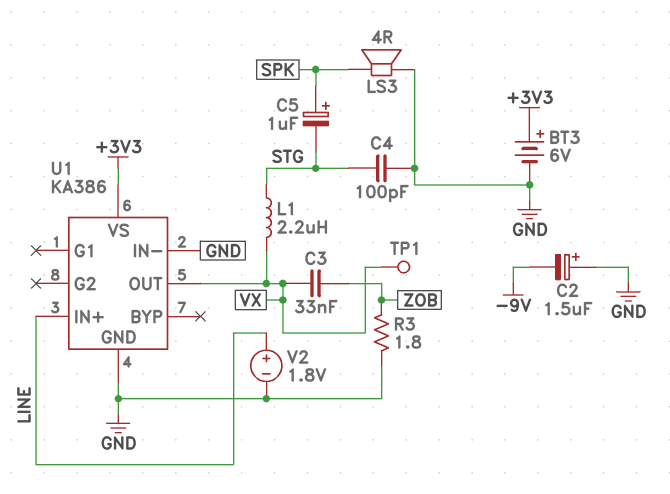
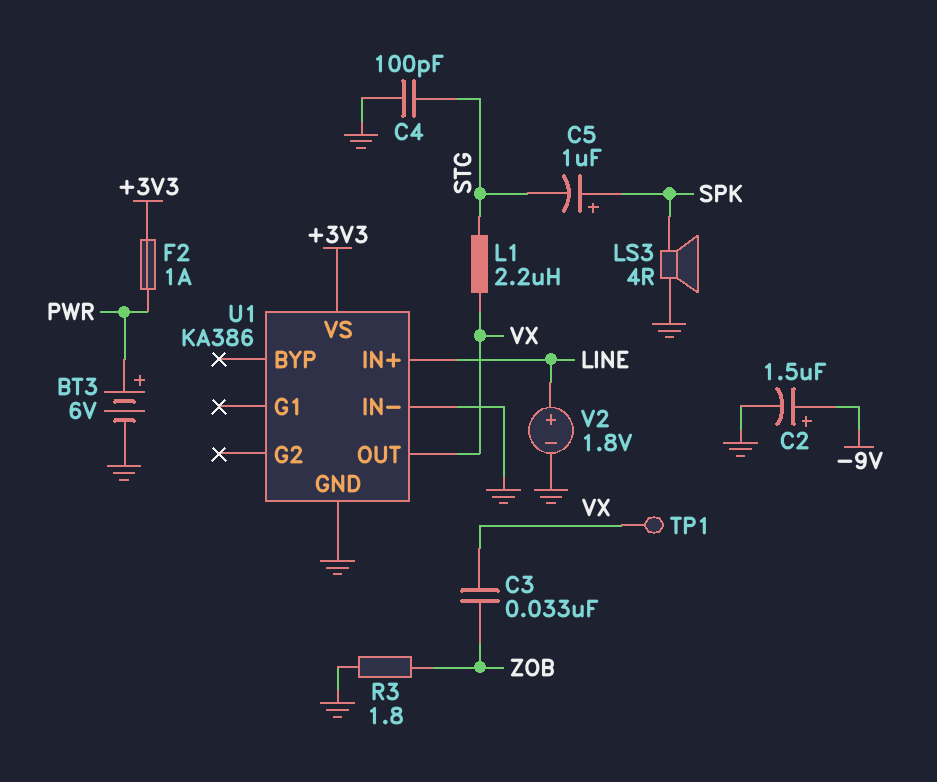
BT3: 6V (plus +3V3, minus GND) -> 6V (plus PWR, minus GND)
C2: 1.5uF (plus GND, minus -9V) -> 1.5uF (plus -9V, minus GND)
F2: none -> 1A (+3V3, PWR)

